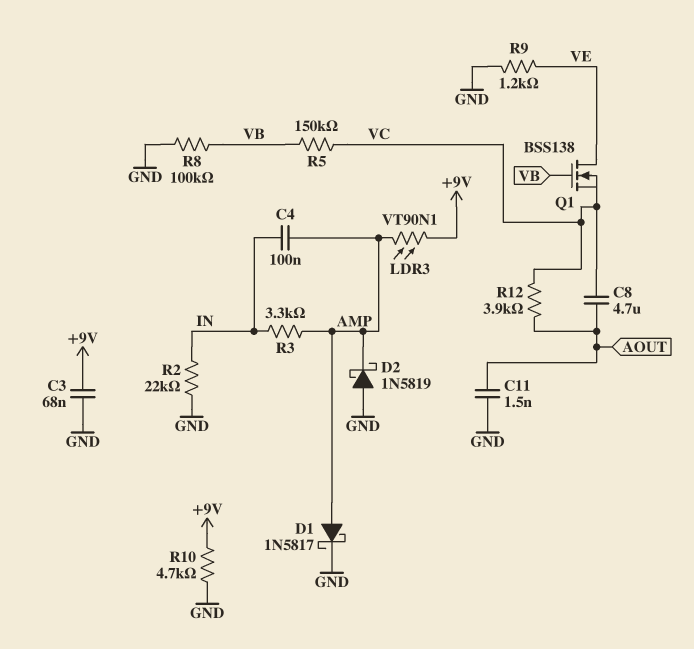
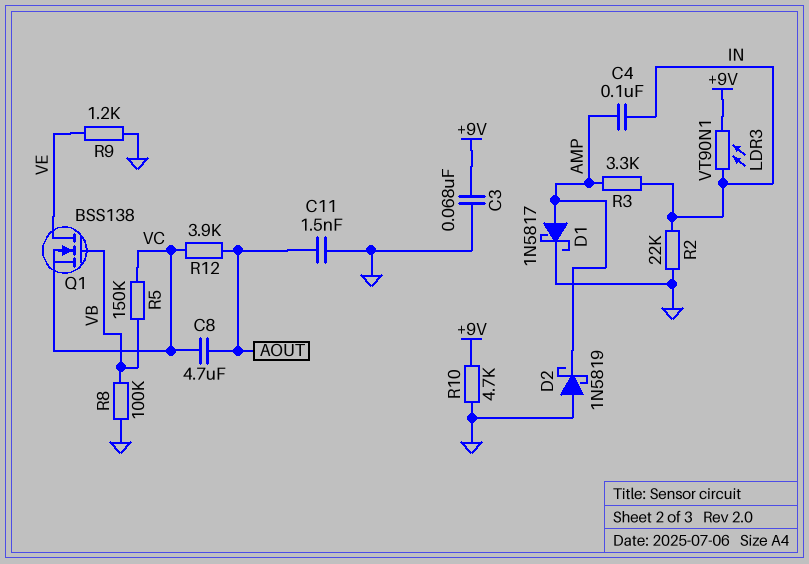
LDR3: VT90N1 (+9V, AMP) -> VT90N1 (+9V, IN)

